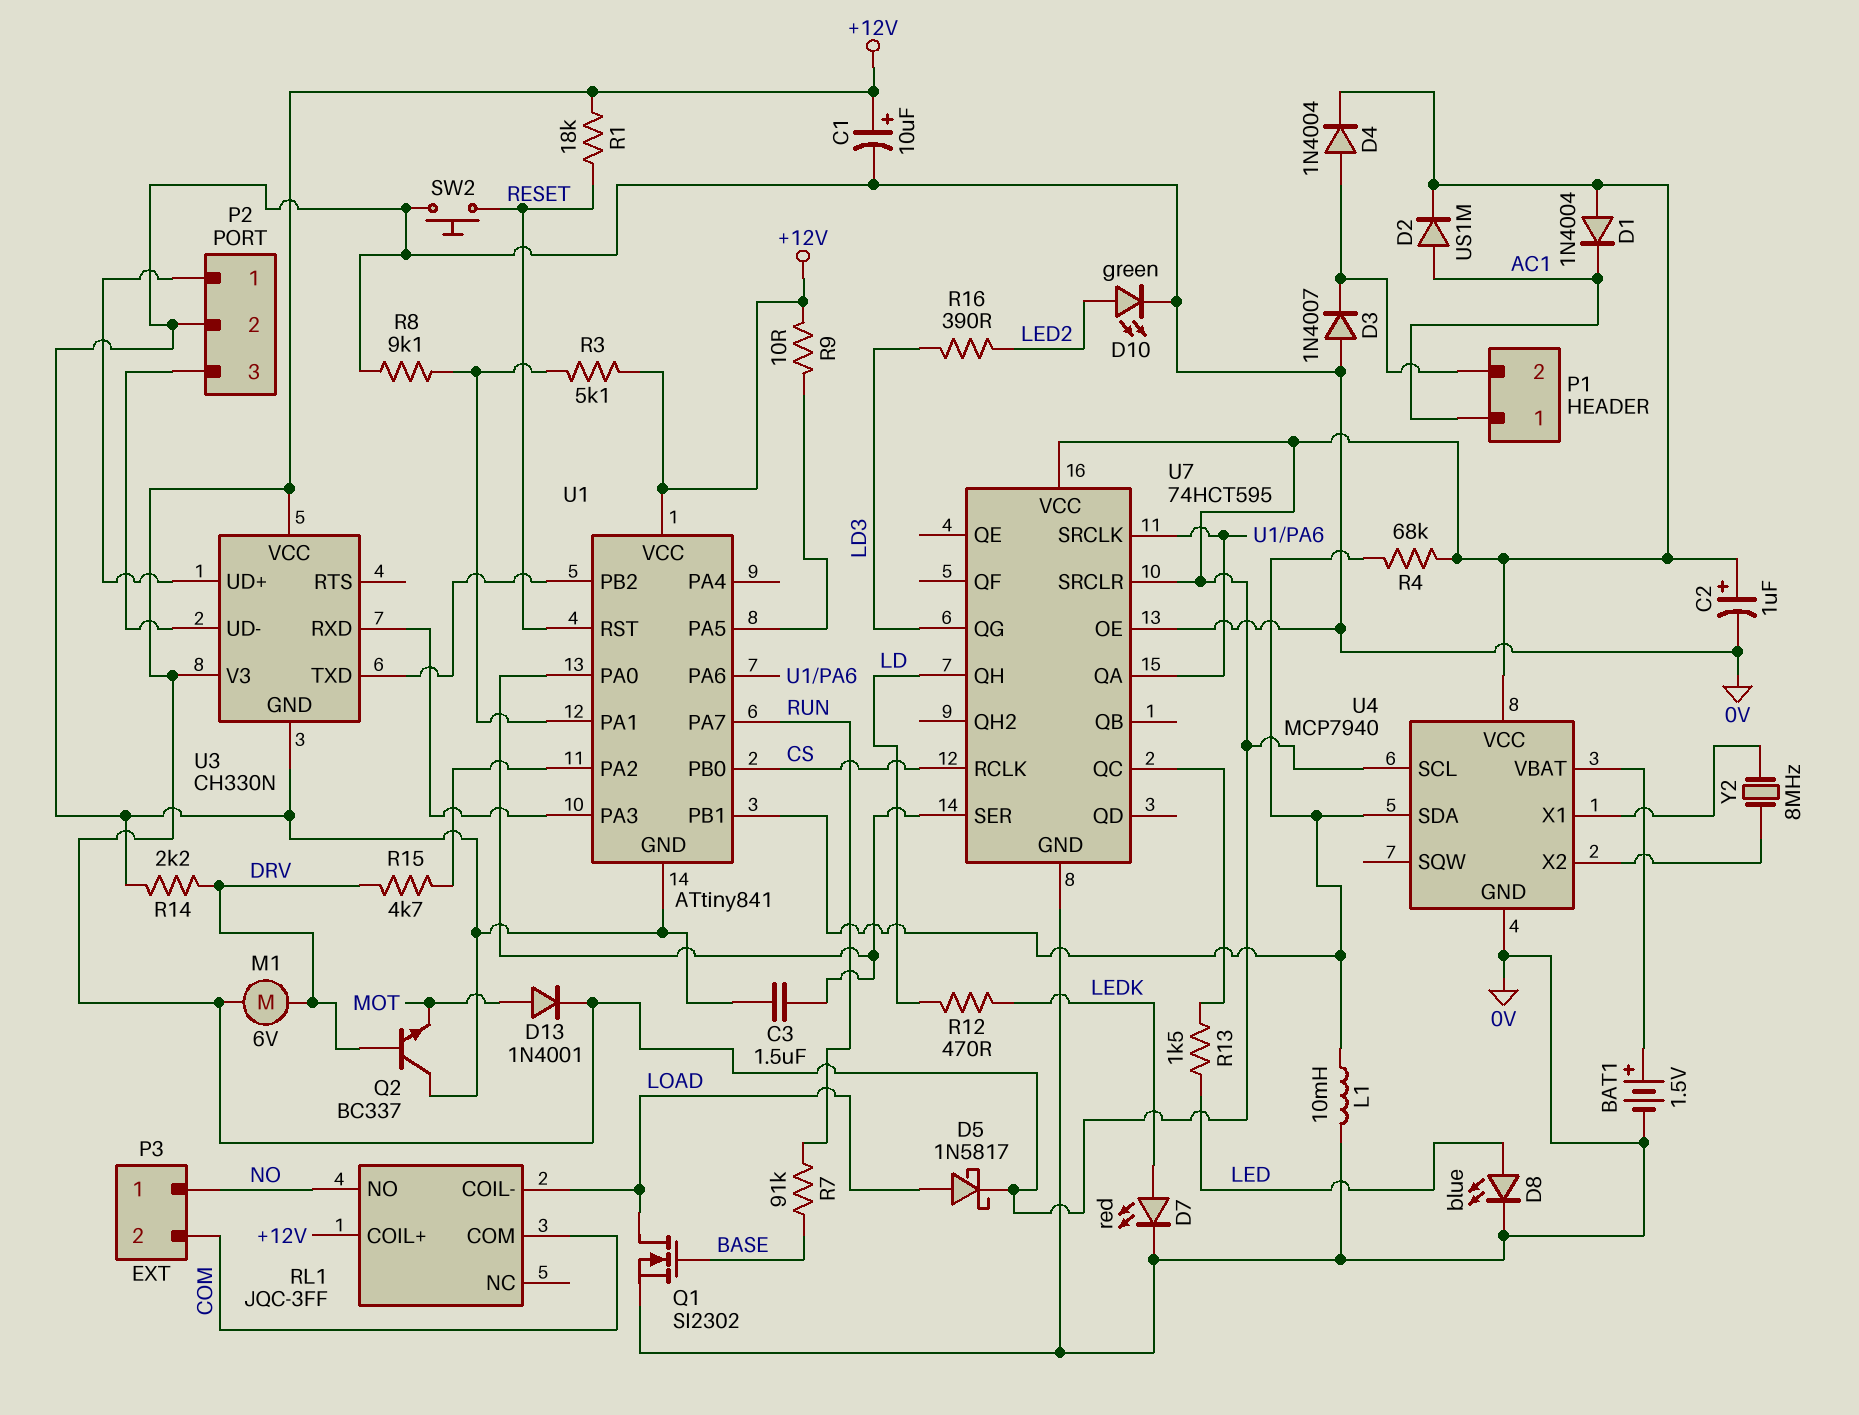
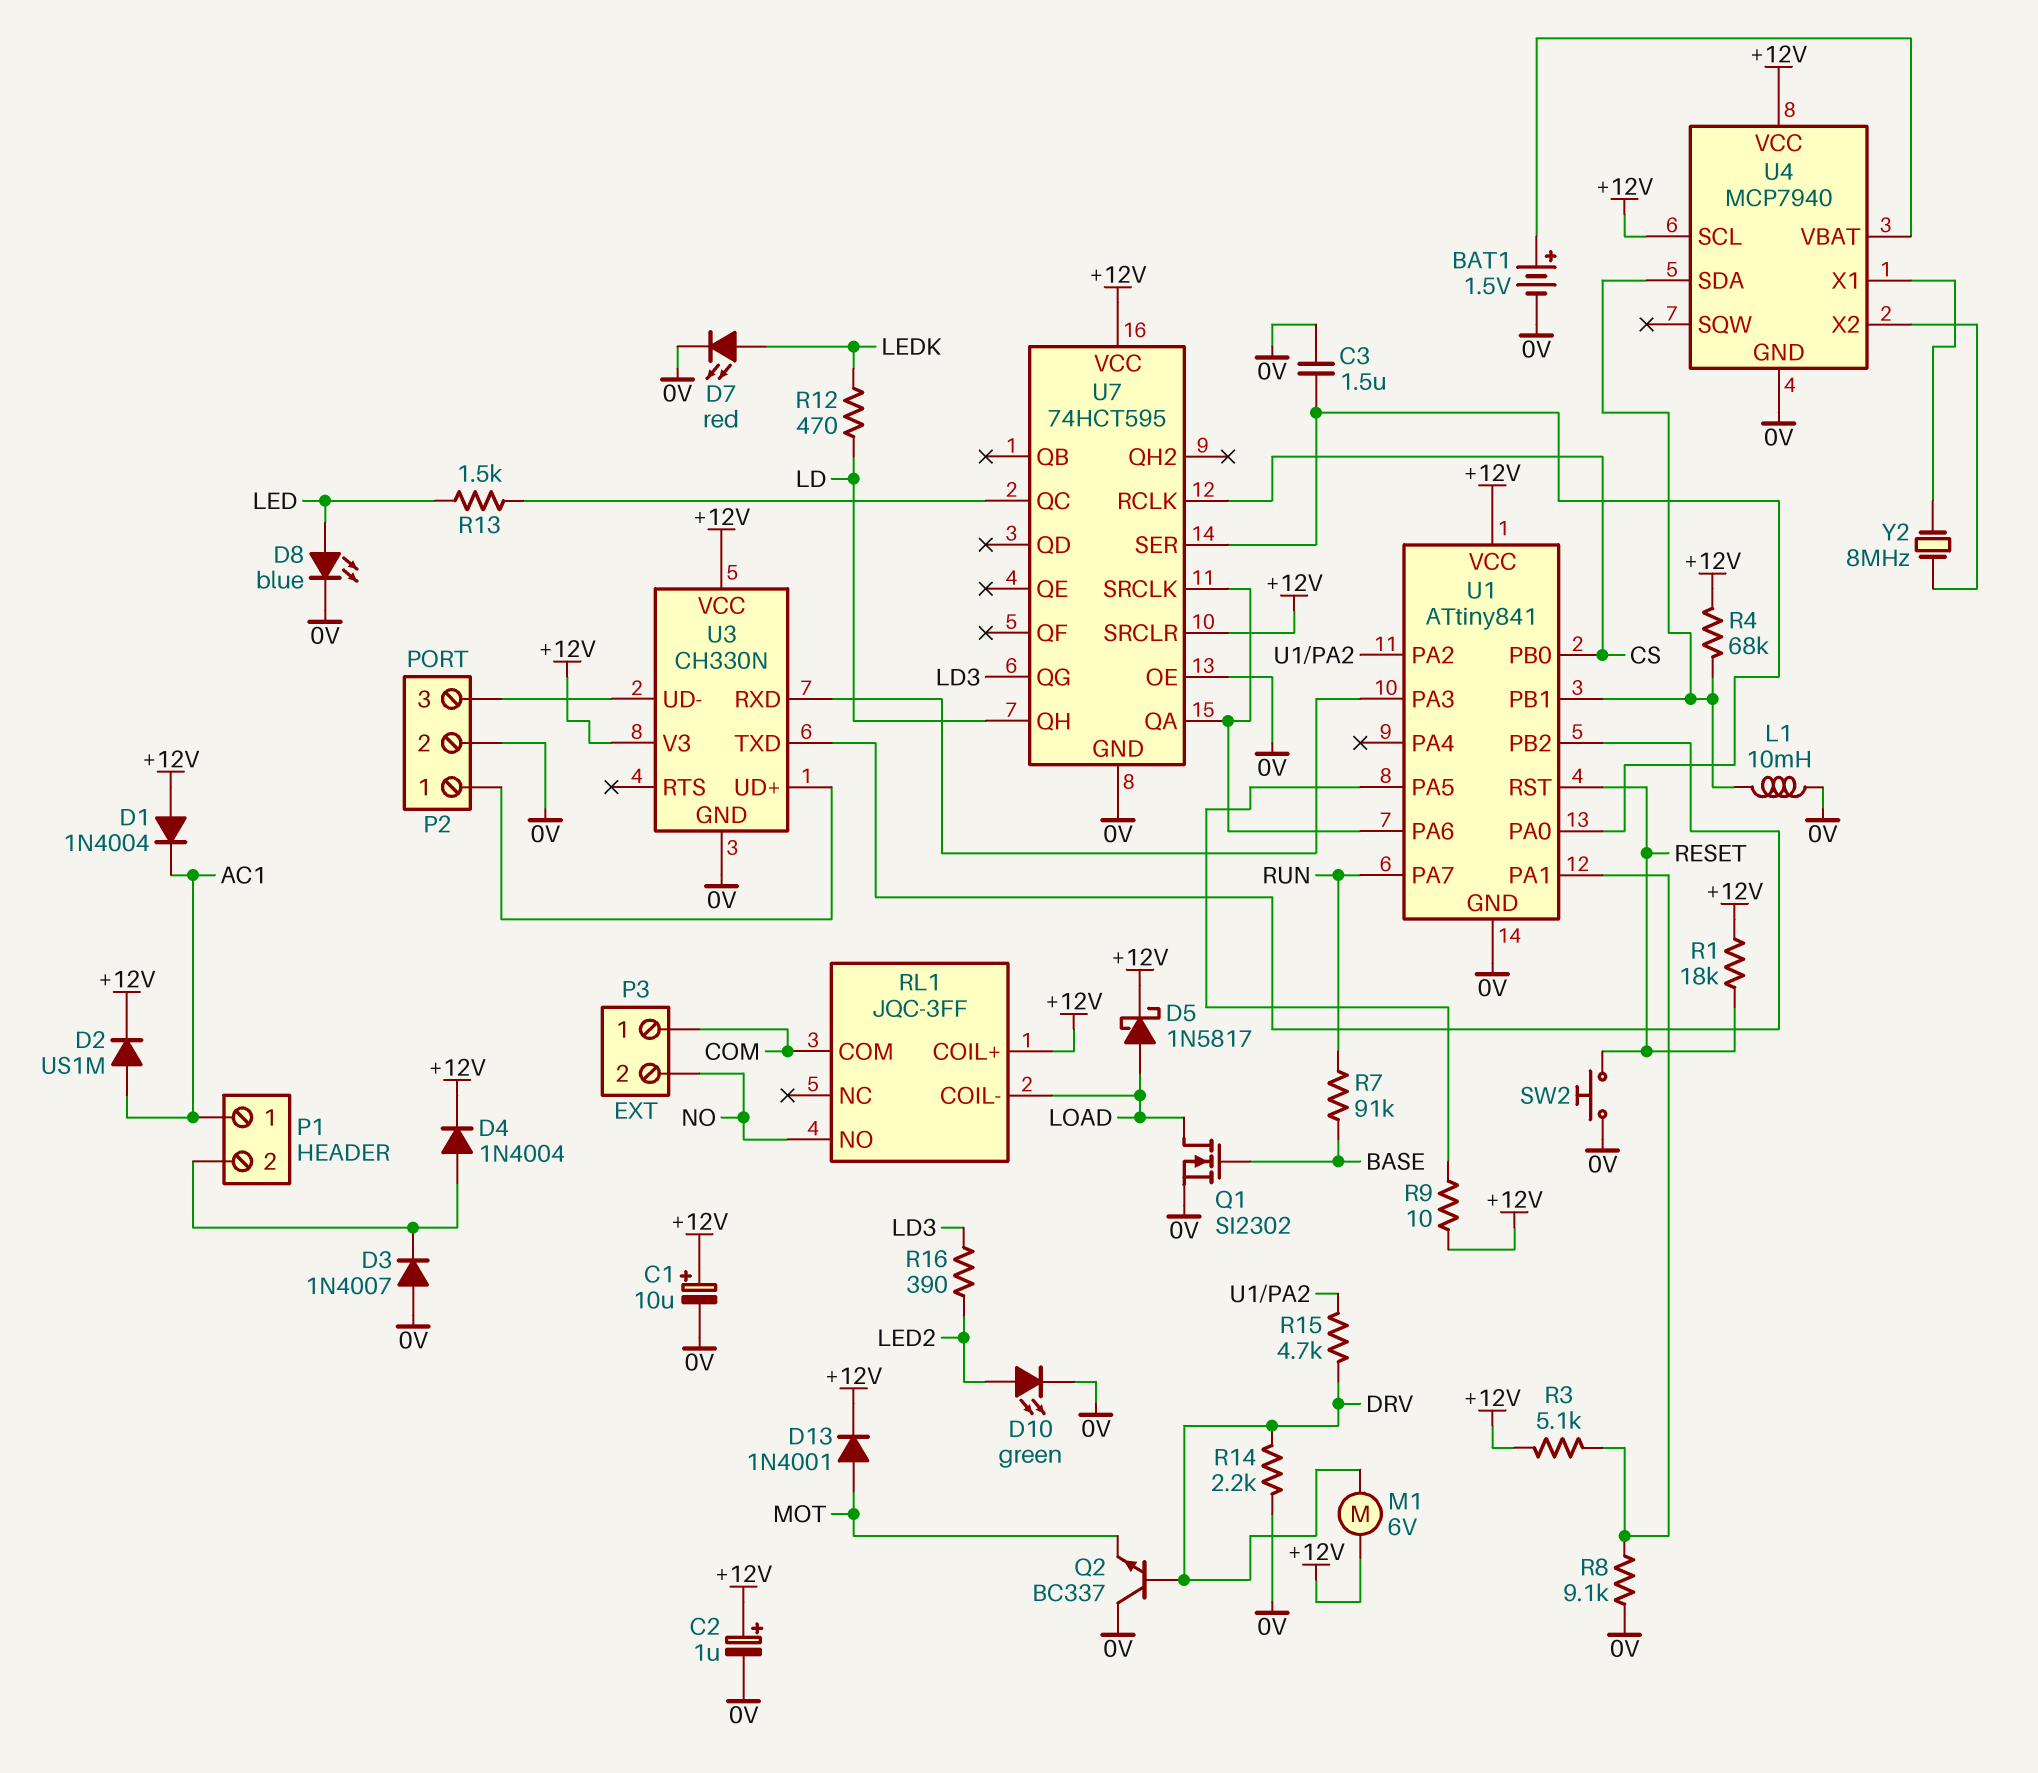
P3 pin 1: NO -> COM
P3 pin 2: COM -> NO

